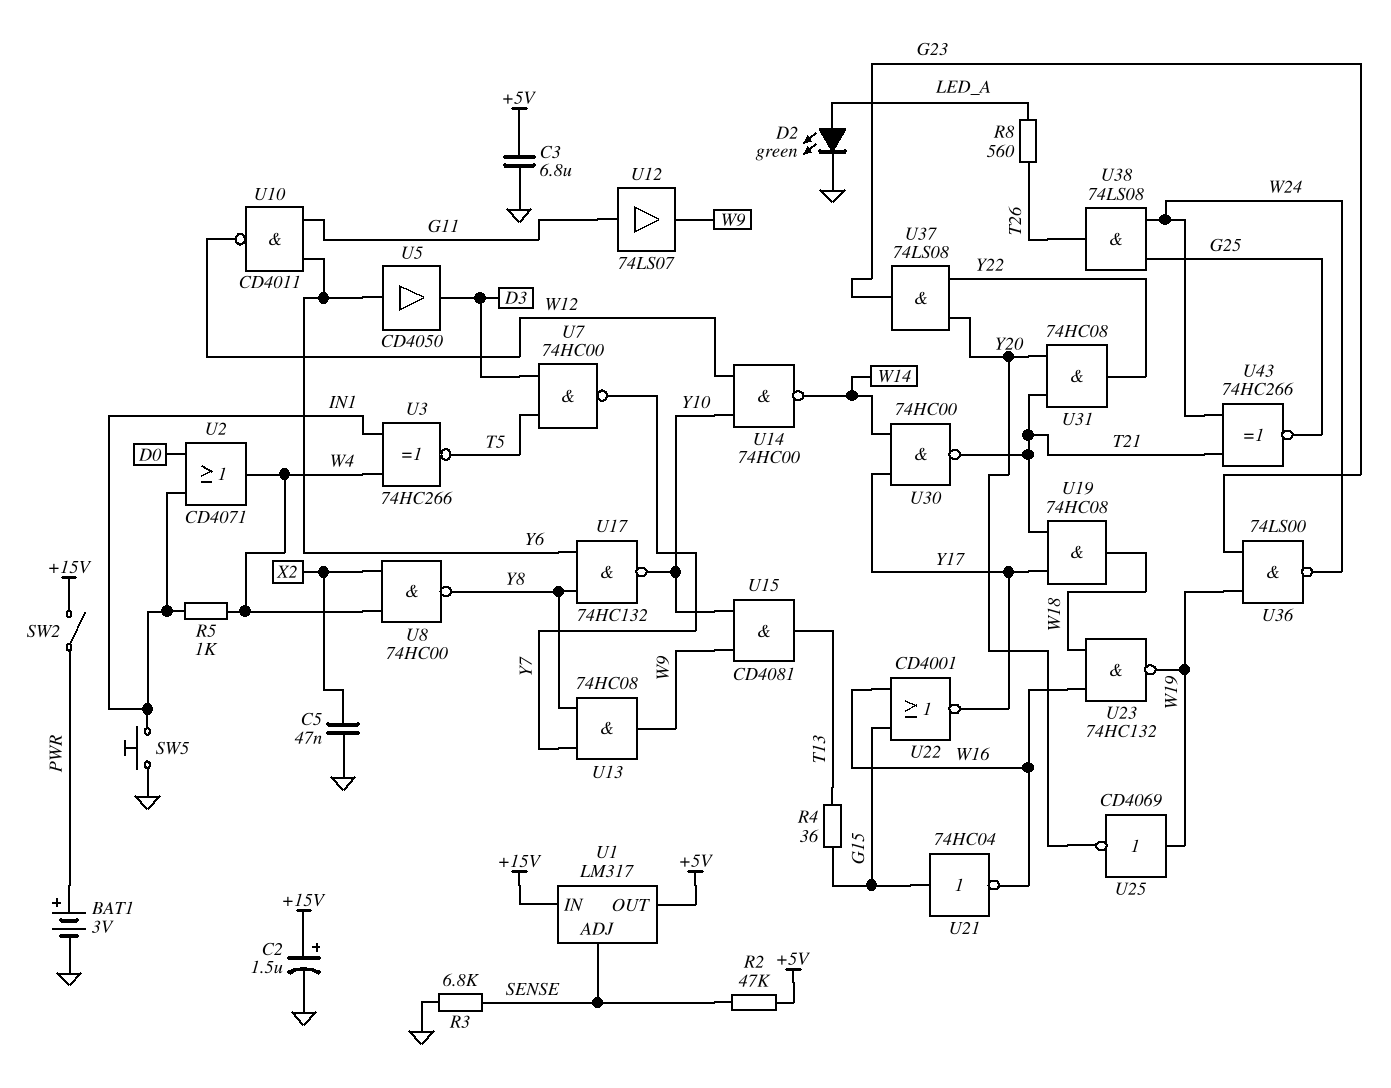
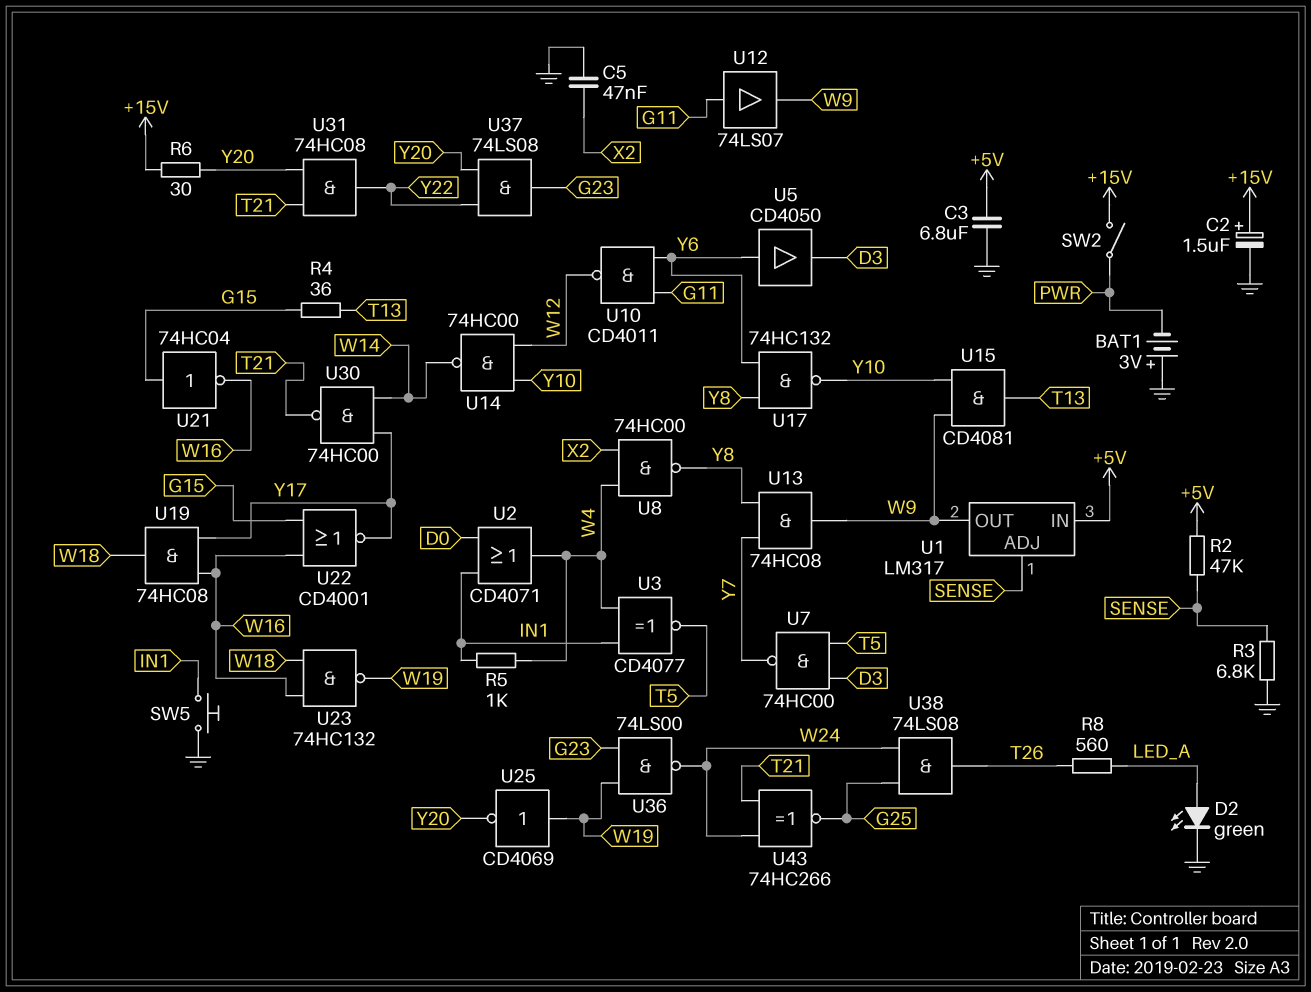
BAT1: 3V (plus PWR, minus GND) -> 3V (plus GND, minus PWR)
R6: none -> 30 (+15V, Y20)
U1 pin IN: +15V -> +5V
U1 pin OUT: +5V -> W9
U3: XNOR 74HC266 (in IN1, in W4, out T5) -> XNOR CD4077 (in IN1, in W4, out T5)
U19: AND 74HC08 (in T21, in Y17, out W18) -> AND 74HC08 (in W16, in Y17, out W18)

